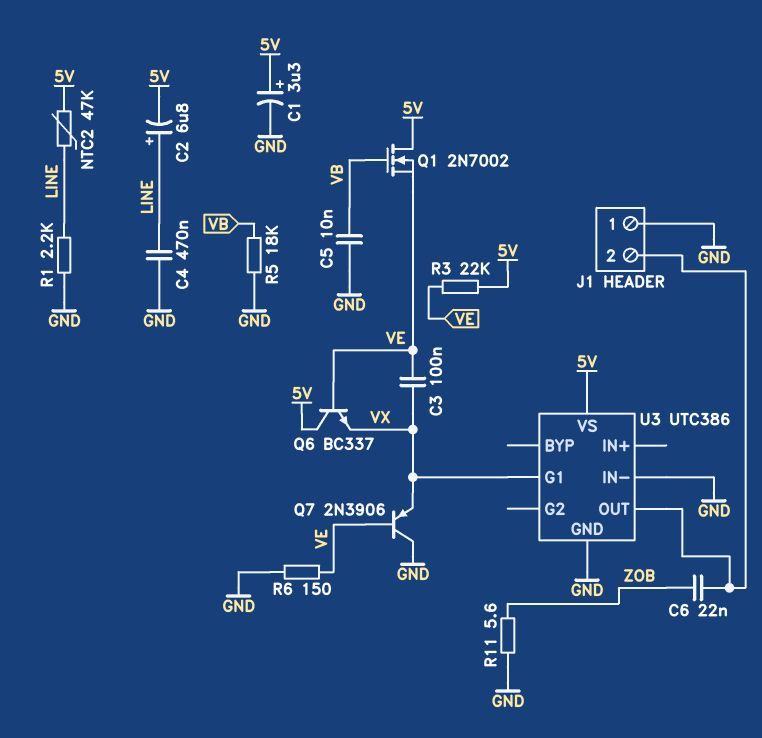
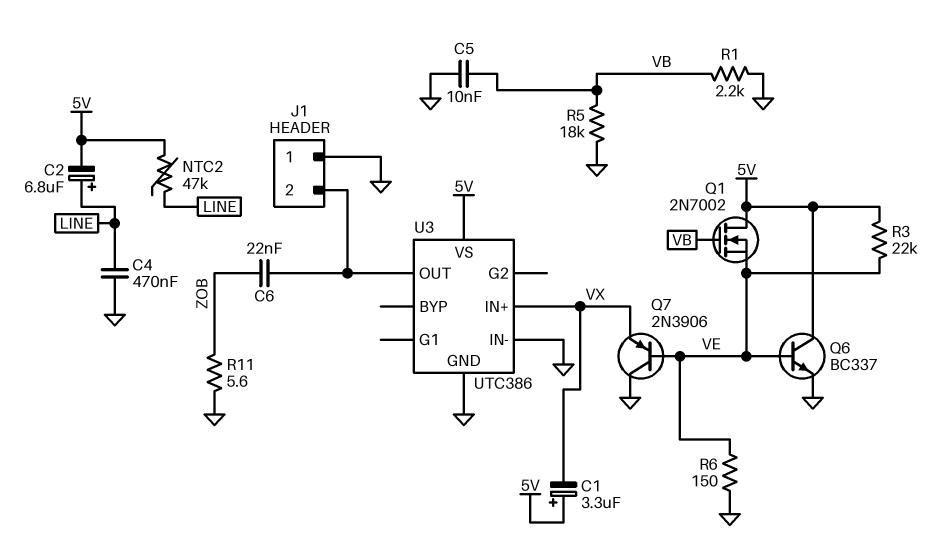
C1: 3.3uF (plus 5V, minus GND) -> 3.3uF (plus 5V, minus VX)
C3: 100nF (VE, VX) -> none
Q6: NPN BC337 (B VE, C 5V, E VX) -> NPN BC337 (B VE, C 5V, E GND)
R1: 2.2k (GND, LINE) -> 2.2k (GND, VB)
U3 pin G1: VX -> none
U3 pin IN+: none -> VX

